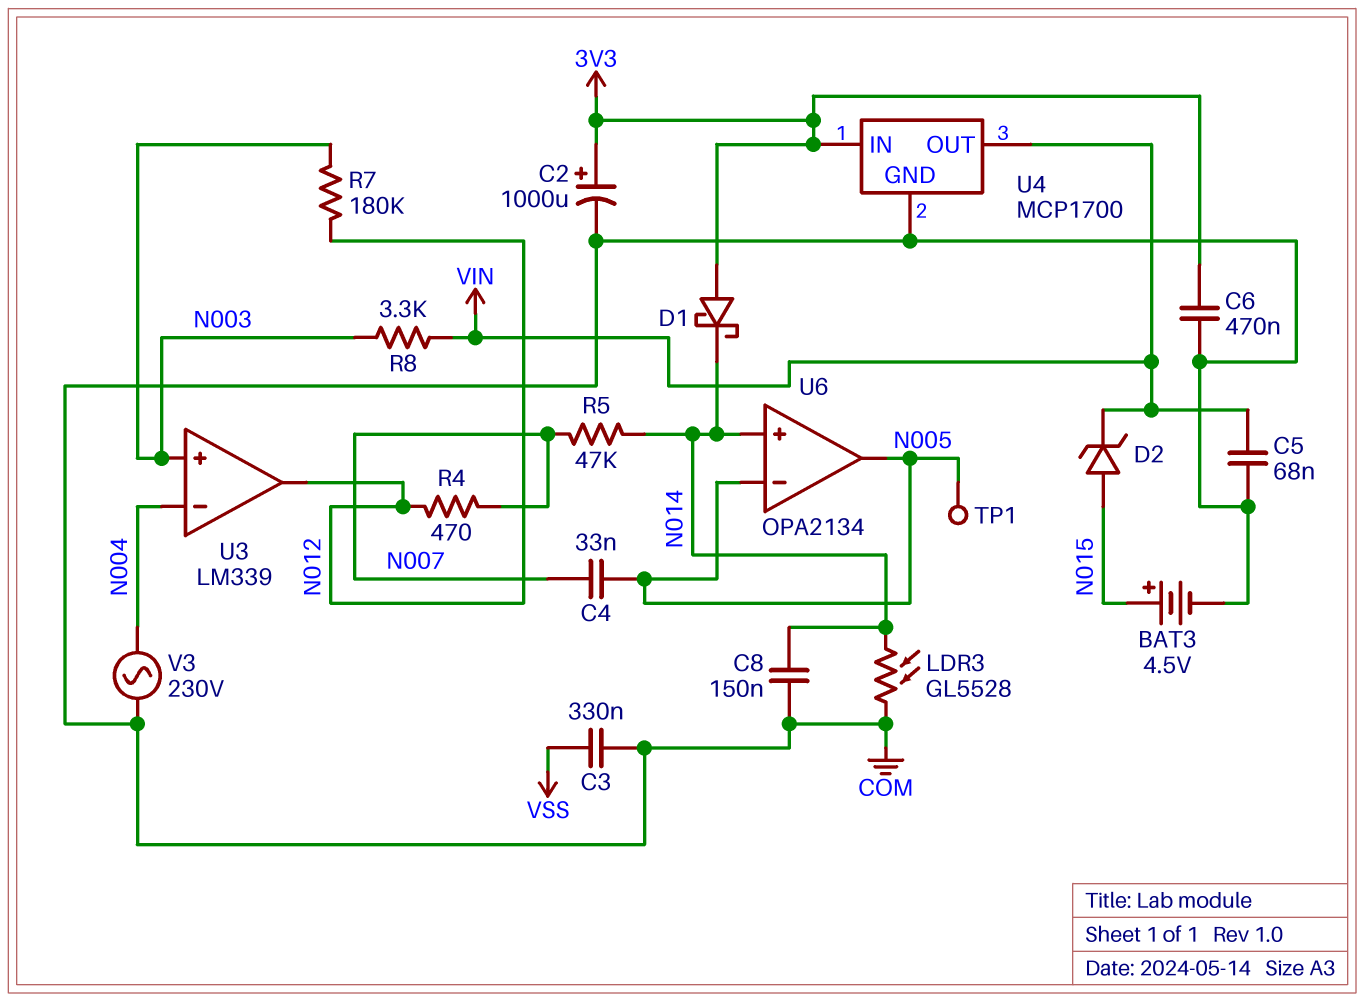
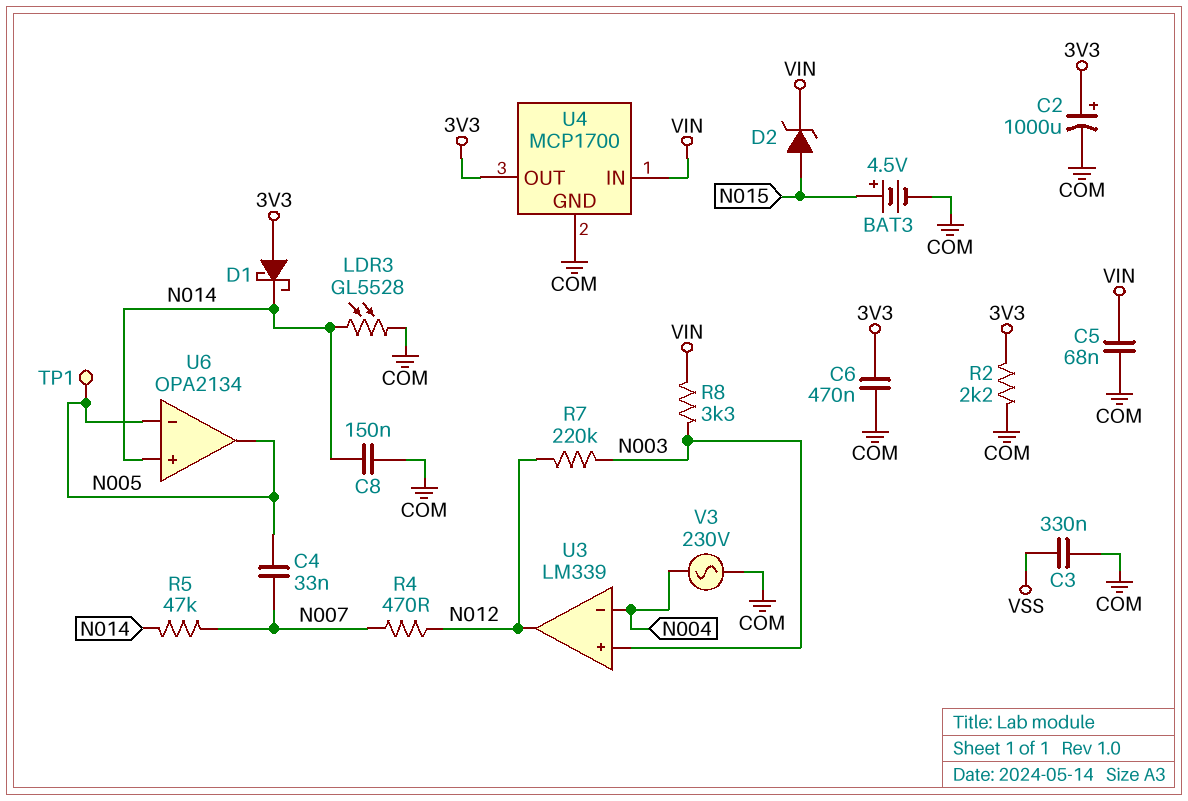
R2: none -> 2.2k (3V3, COM)
R7: 180k (N003, N012) -> 220k (N003, N012)
U4 pin IN: 3V3 -> VIN
U4 pin OUT: VIN -> 3V3

